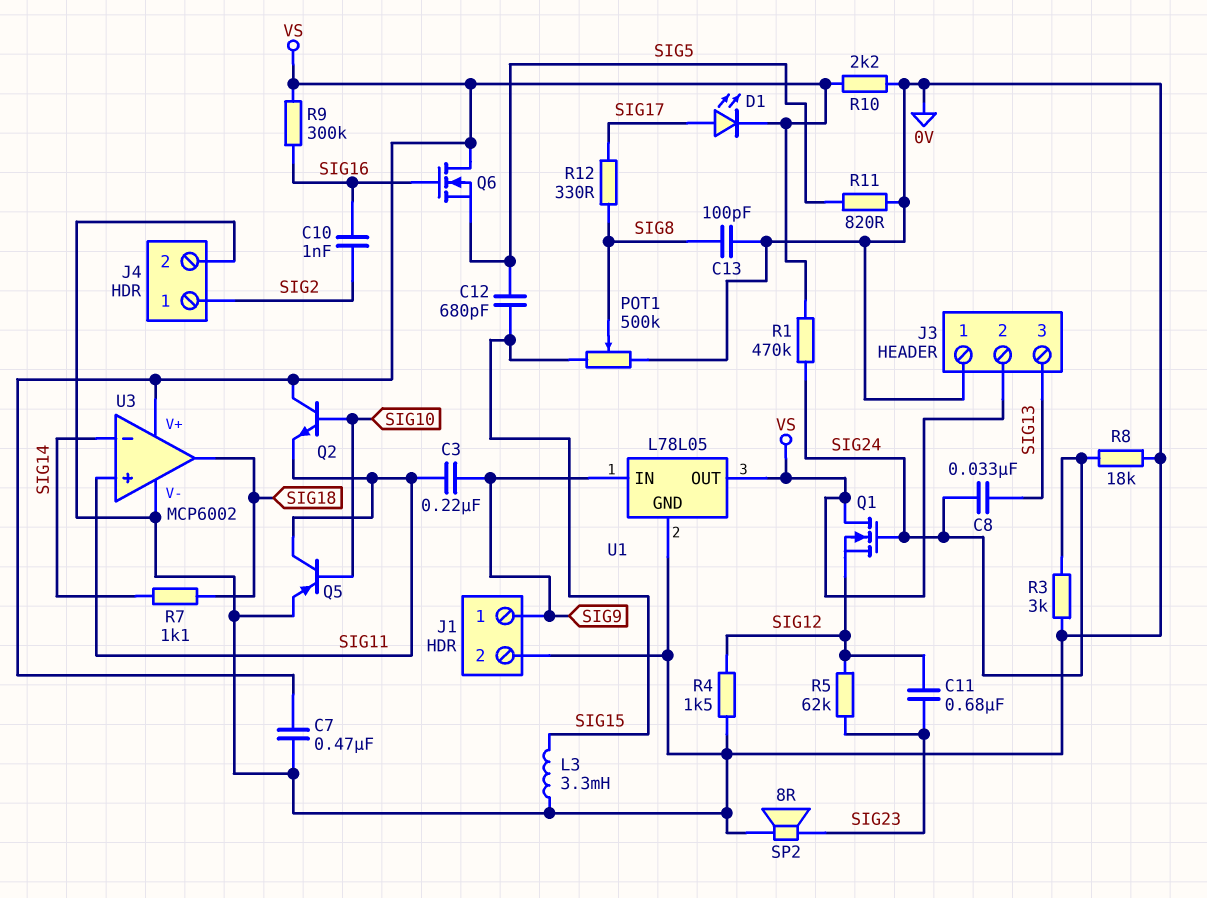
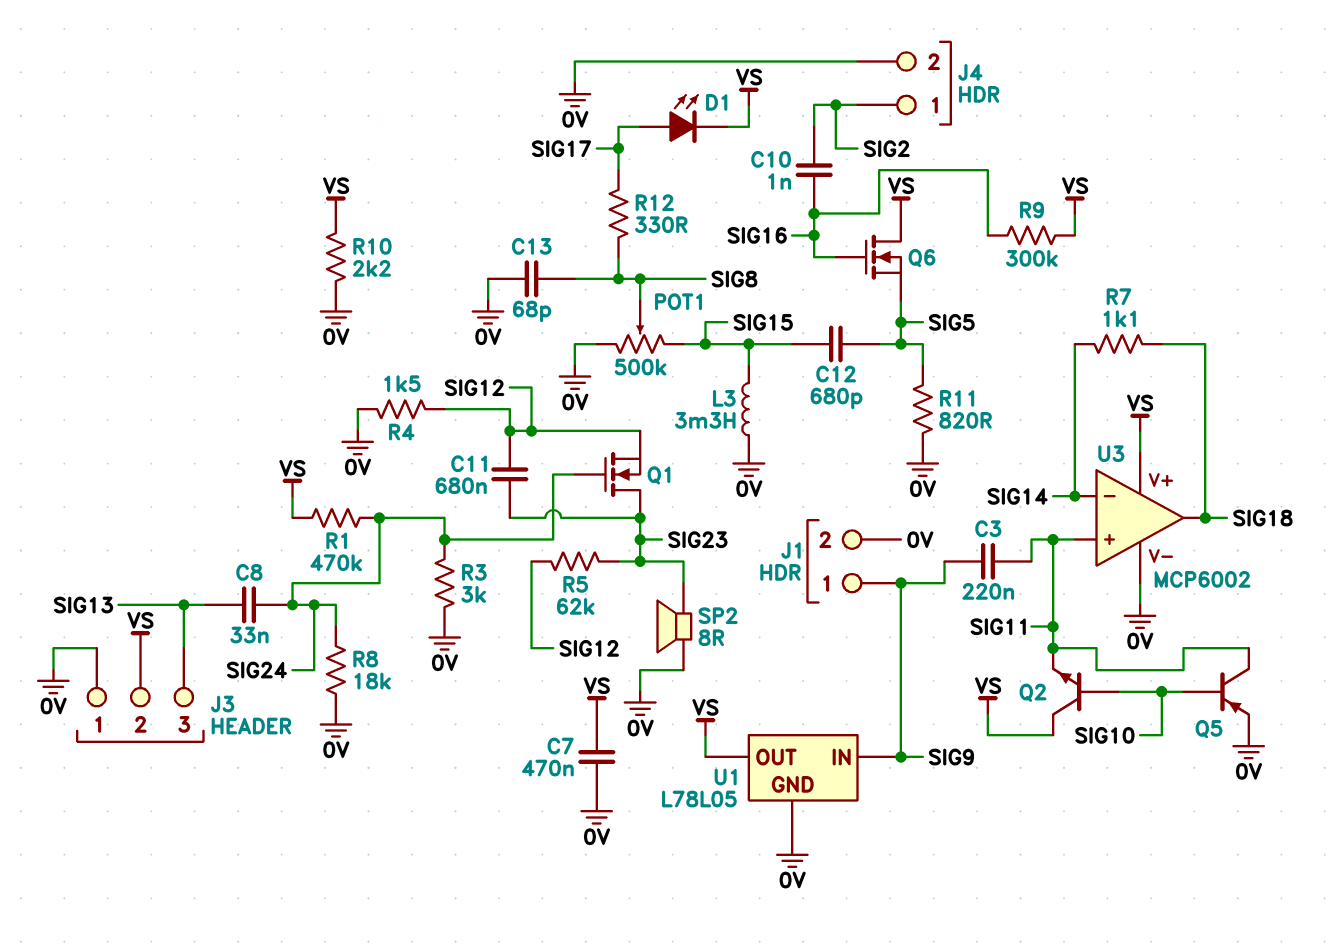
C13: 100pF (0V, SIG8) -> 68pF (0V, SIG8)
Q1: NMOS (G SIG24, D VS, S SIG12) -> NMOS (G SIG24, D SIG23, S SIG12)

